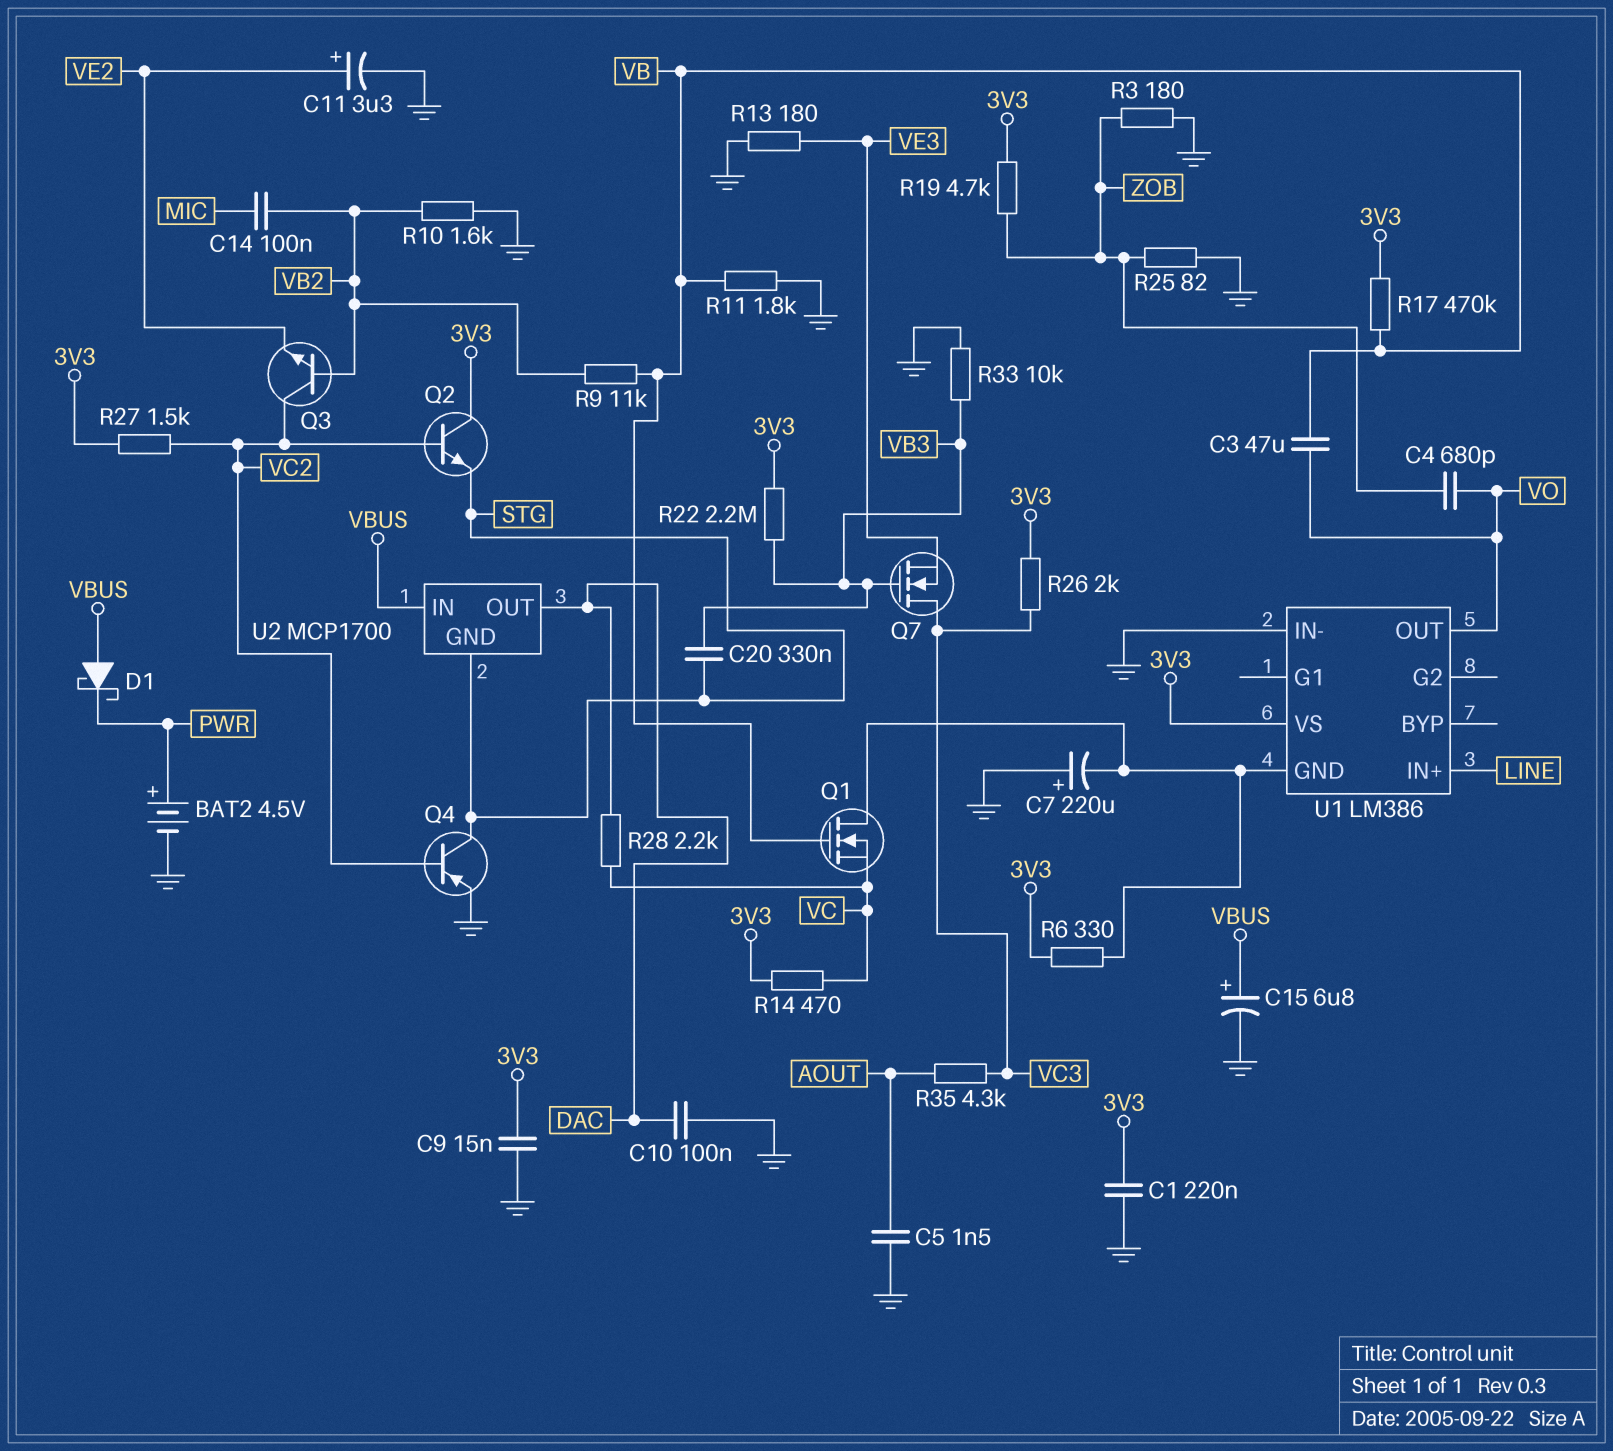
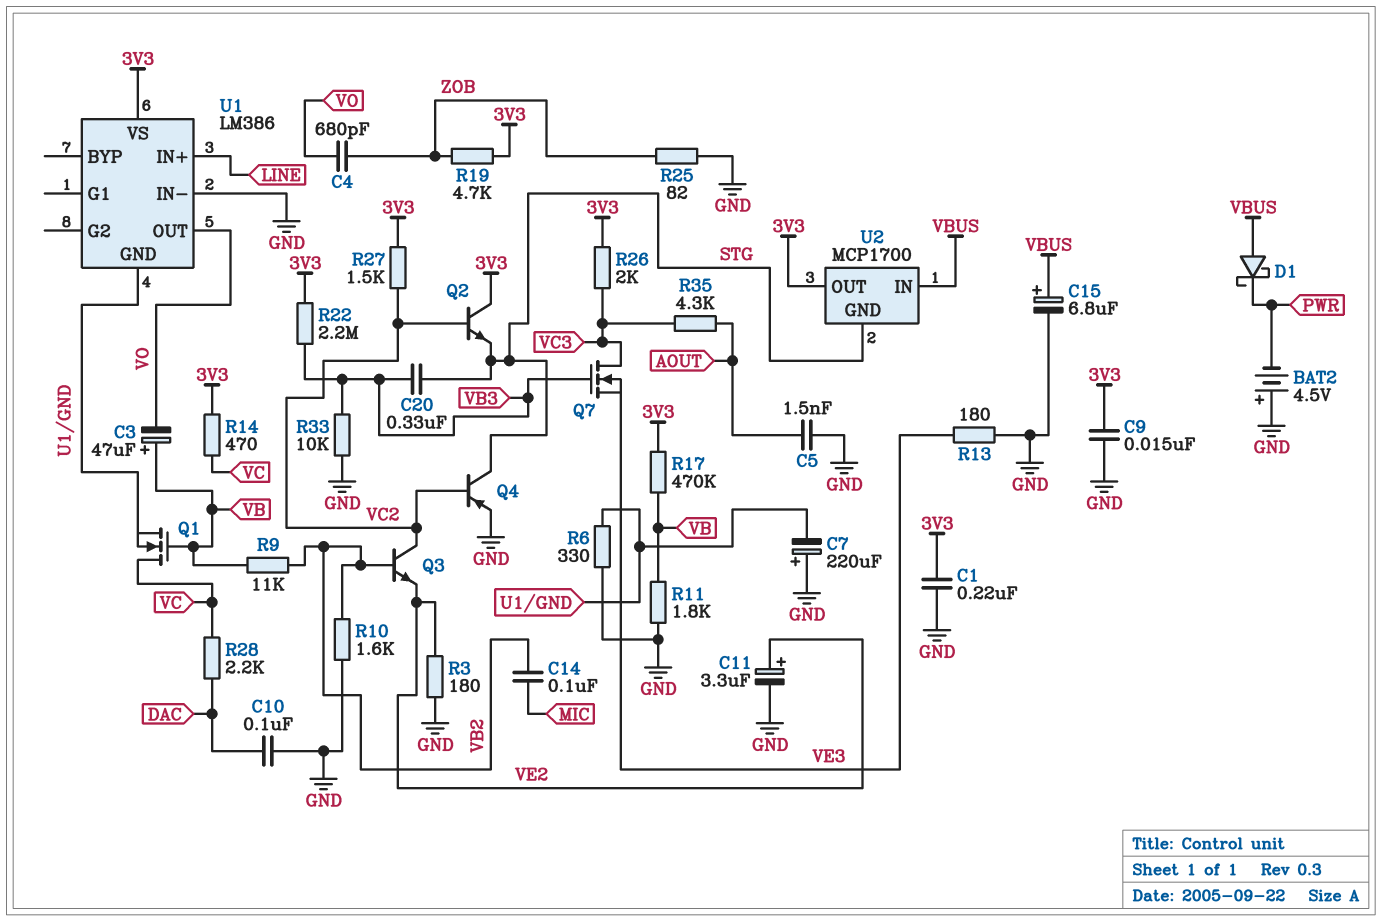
BAT2: 4.5V (plus PWR, minus GND) -> 4.5V (plus GND, minus PWR)
C3: 47uF (VB, VO) -> 47uF (plus VB, minus VO)
Q1: NMOS (G VB, D U1/GND, S VC) -> NMOS (G VB, D VC, S U1/GND)
R3: 180 (GND, ZOB) -> 180 (GND, VE2)
R6: 330 (3V3, U1/GND) -> 330 (GND, U1/GND)
U2 pin OUT: DAC -> 3V3

